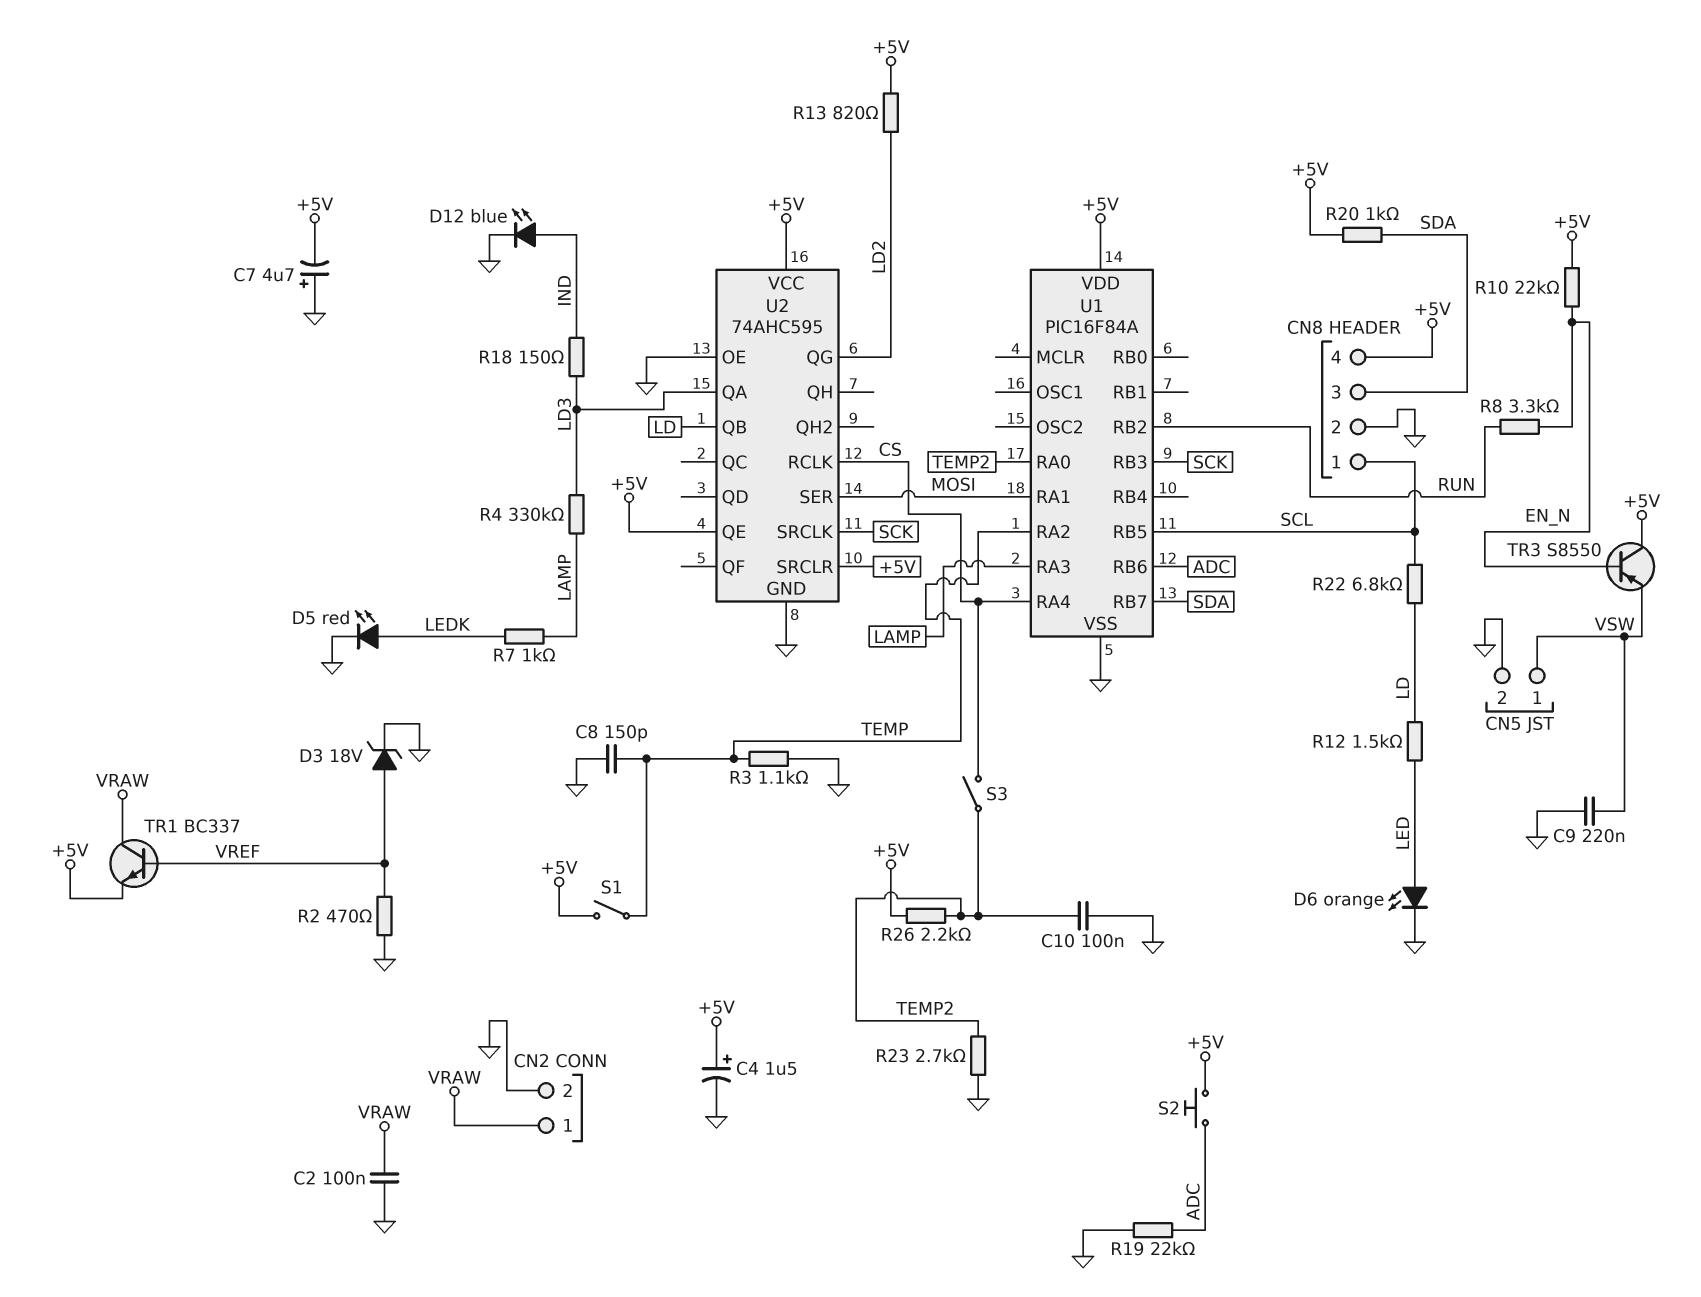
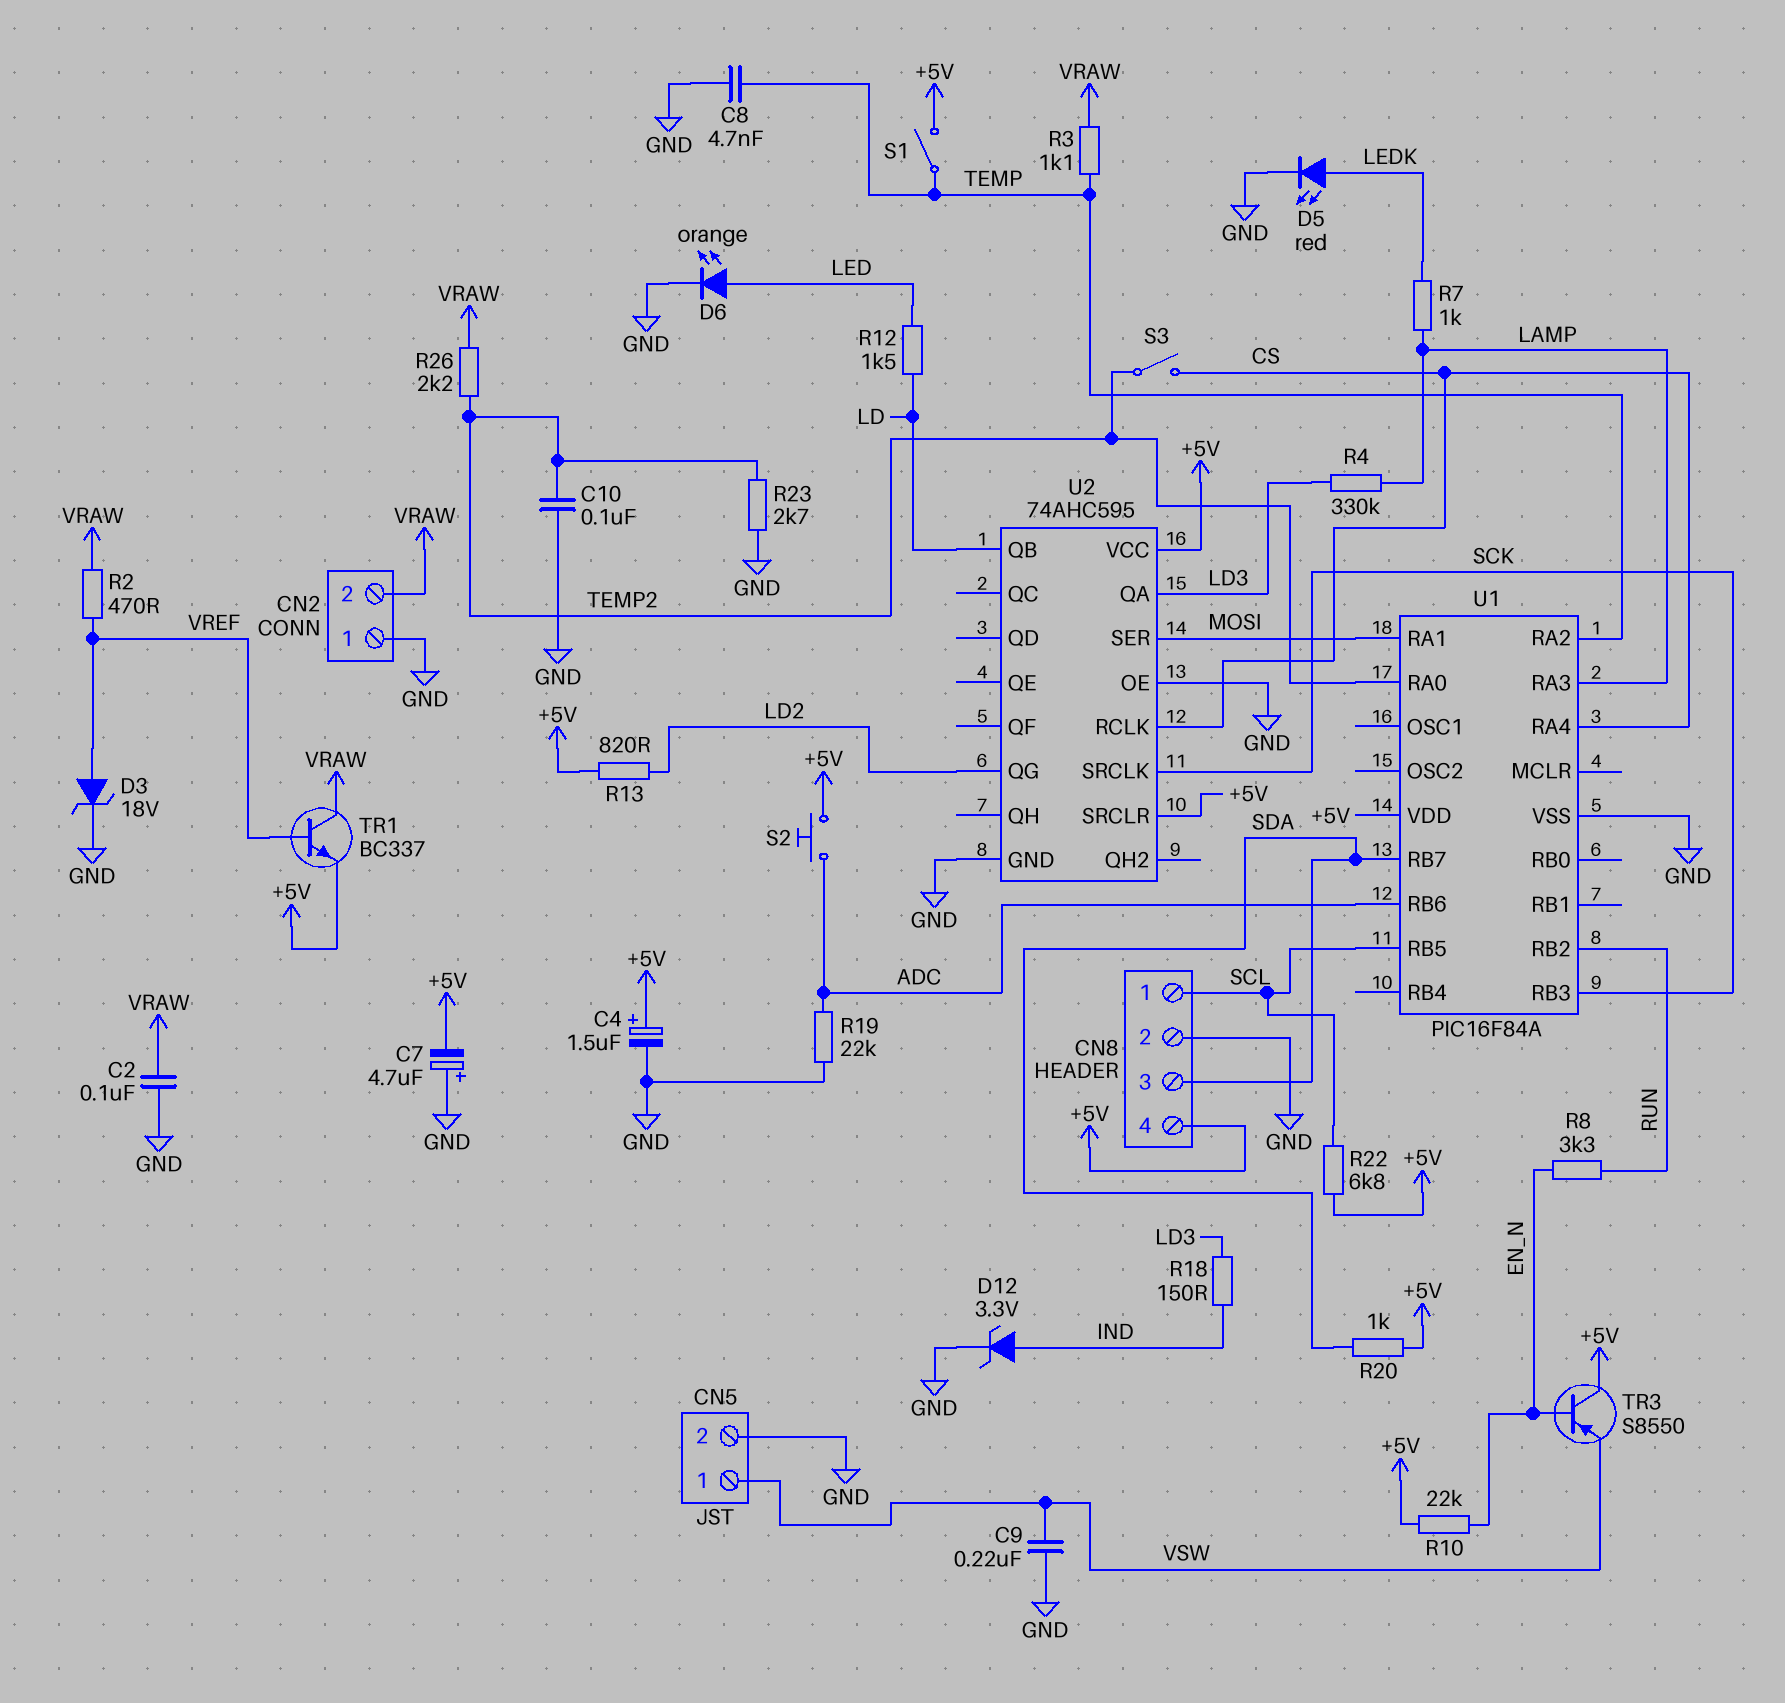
C8: 150pF (GND, TEMP) -> 4.7nF (GND, TEMP)
CN2 pin 1: VRAW -> GND
CN2 pin 2: GND -> VRAW
D12: LED blue (A IND, K GND) -> zener 3.3V (A IND, K GND)
R2: 470 (GND, VREF) -> 470 (VRAW, VREF)
R3: 1.1k (GND, TEMP) -> 1.1k (TEMP, VRAW)
R22: 6.8k (LD, SCL) -> 6.8k (+5V, SCL)
R26: 2.2k (+5V, TEMP2) -> 2.2k (TEMP2, VRAW)
U2 pin QE: +5V -> none

